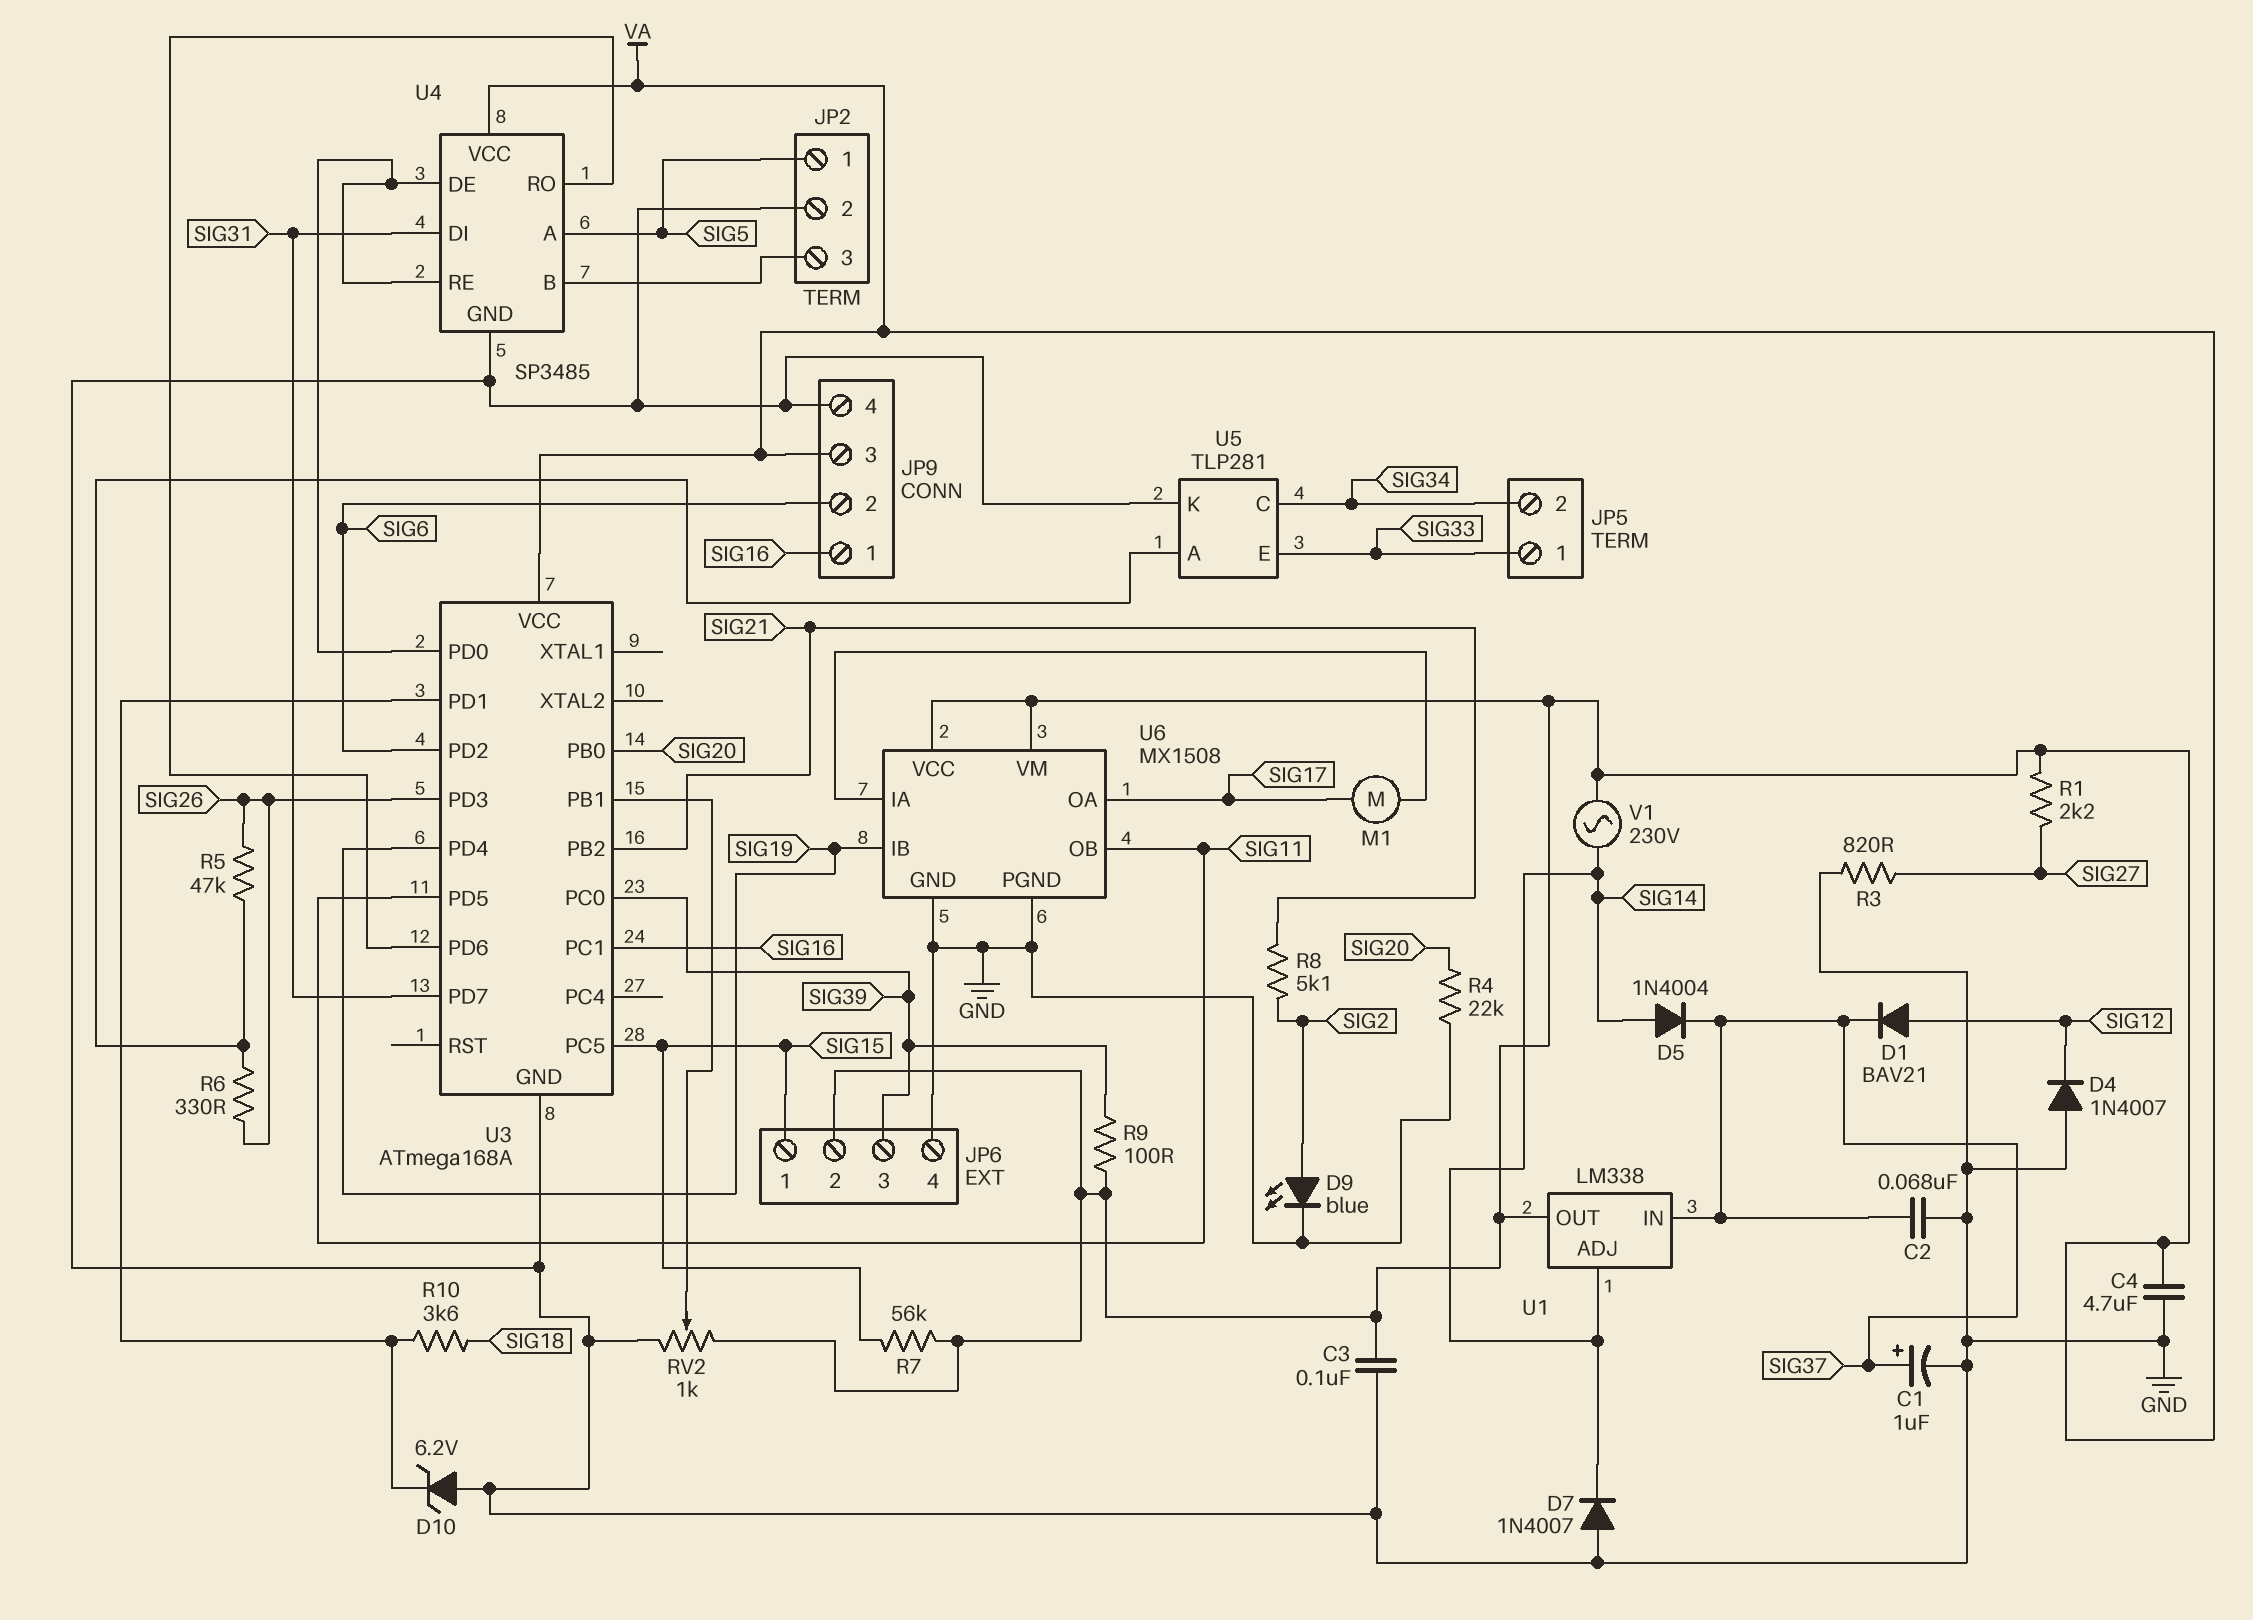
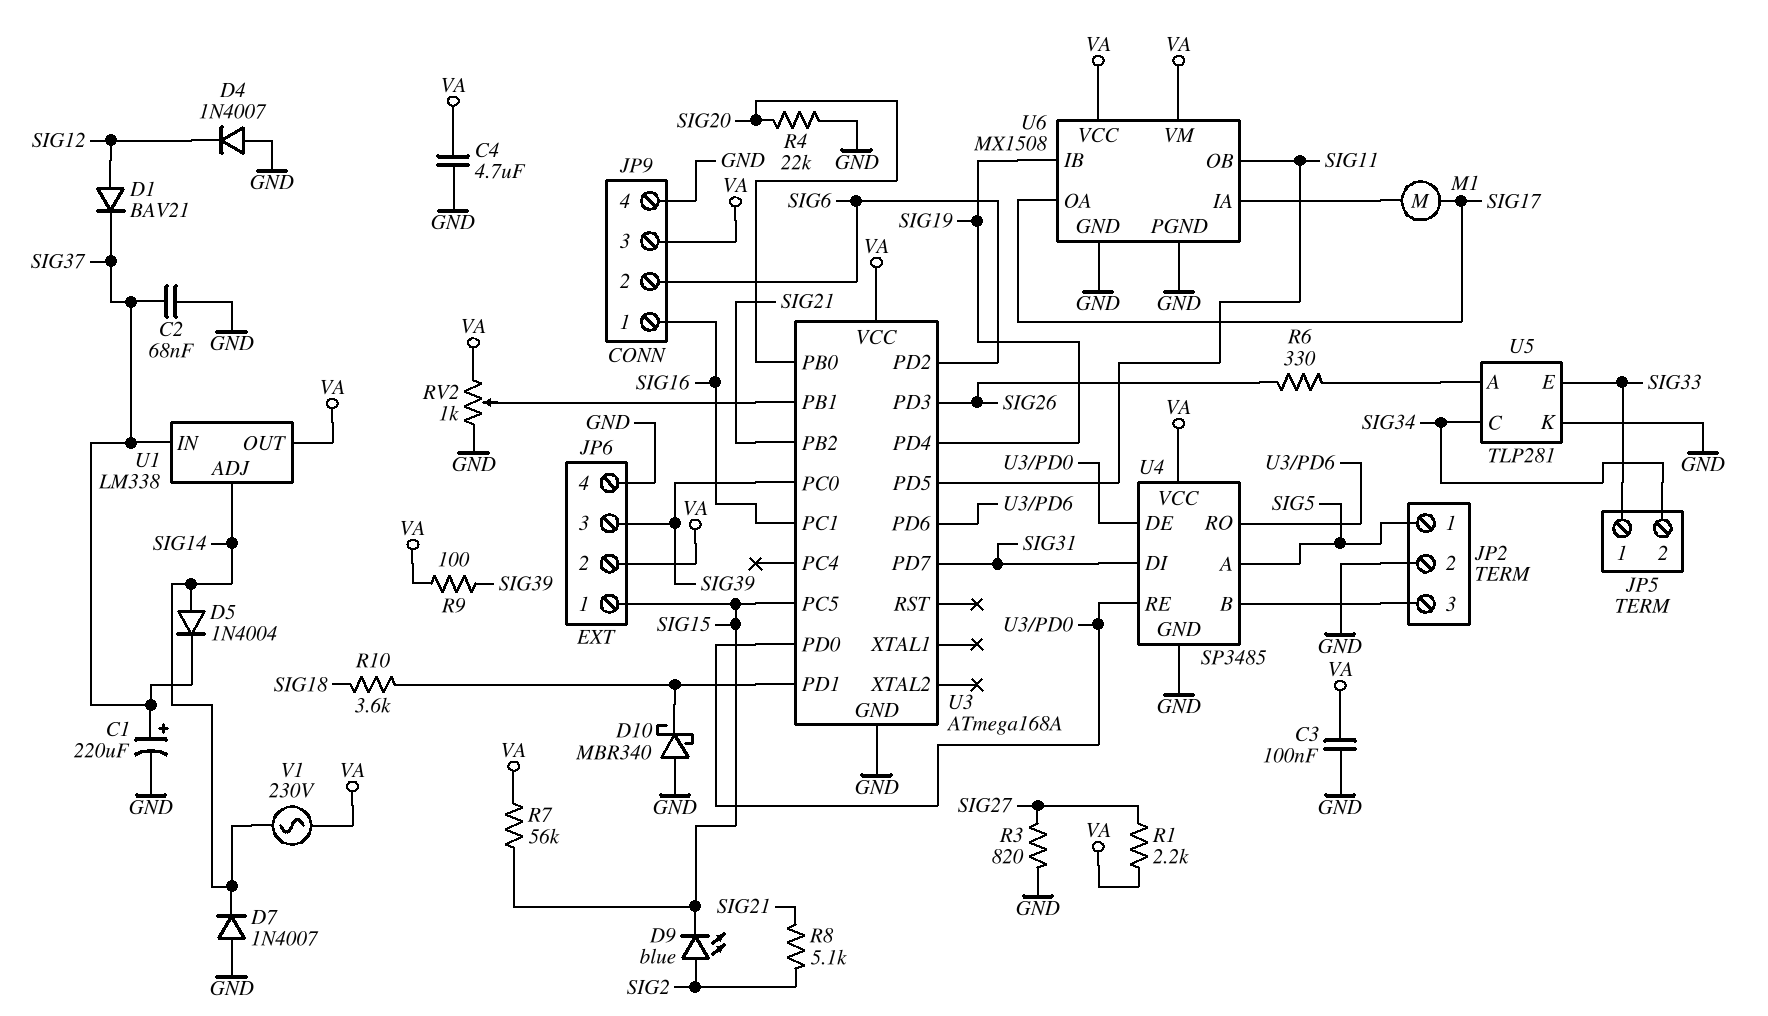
C1: 1uF (plus SIG37, minus GND) -> 220uF (plus SIG37, minus GND)
D9: LED blue (A SIG2, K GND) -> LED blue (A SIG2, K SIG15)
D10: zener 6.2V (A GND, K U3/PD1) -> schottky MBR340 (A GND, K U3/PD1)
R5: 47k (SIG26, U5/A) -> none

